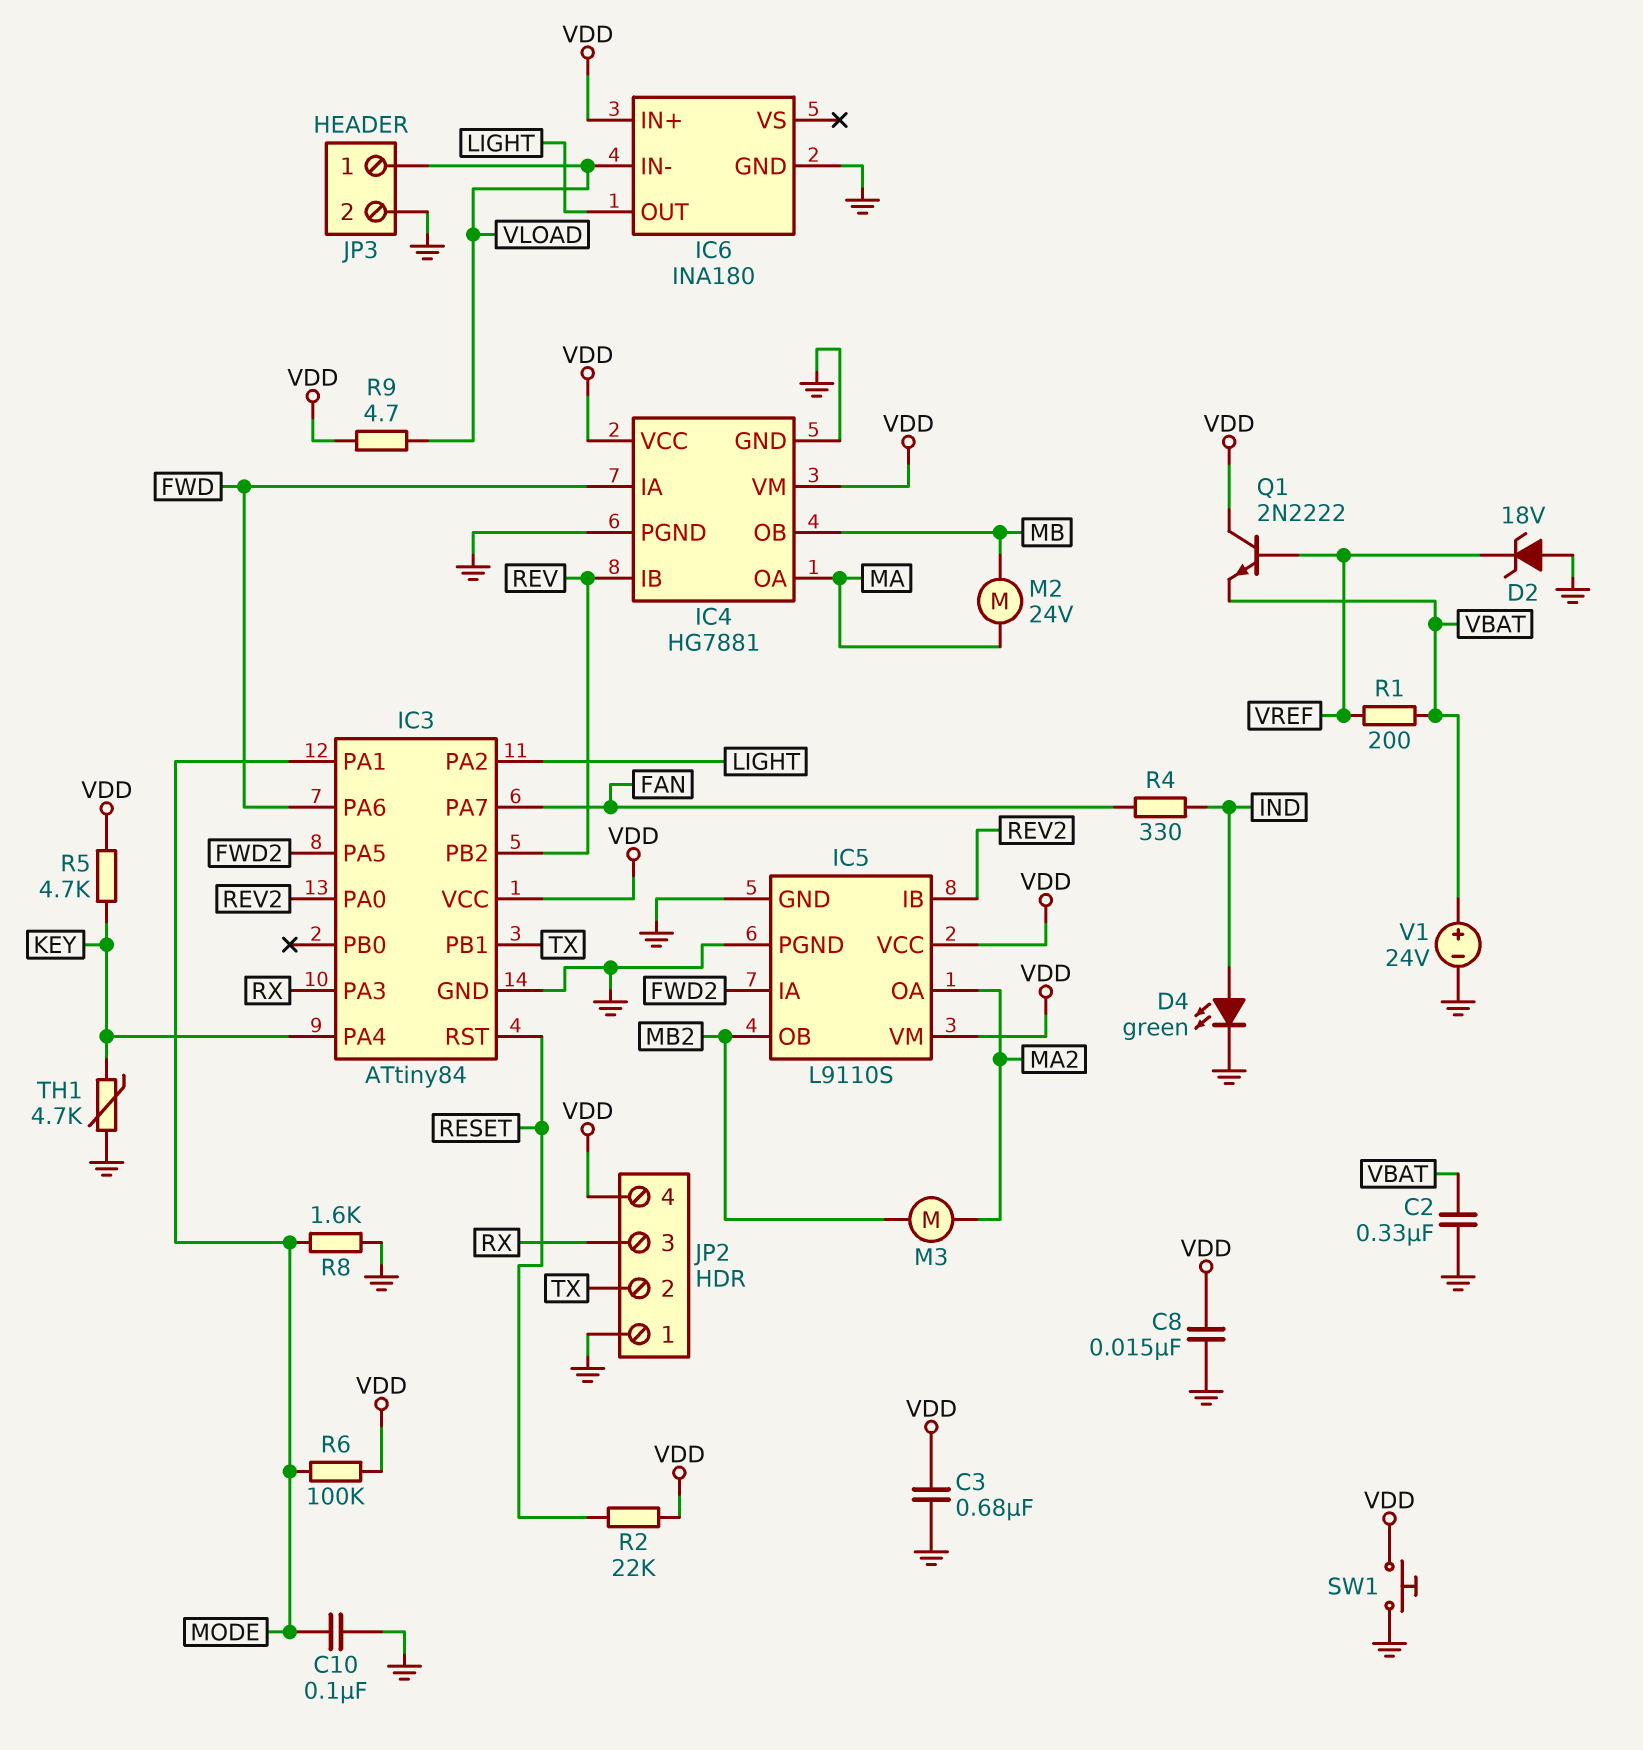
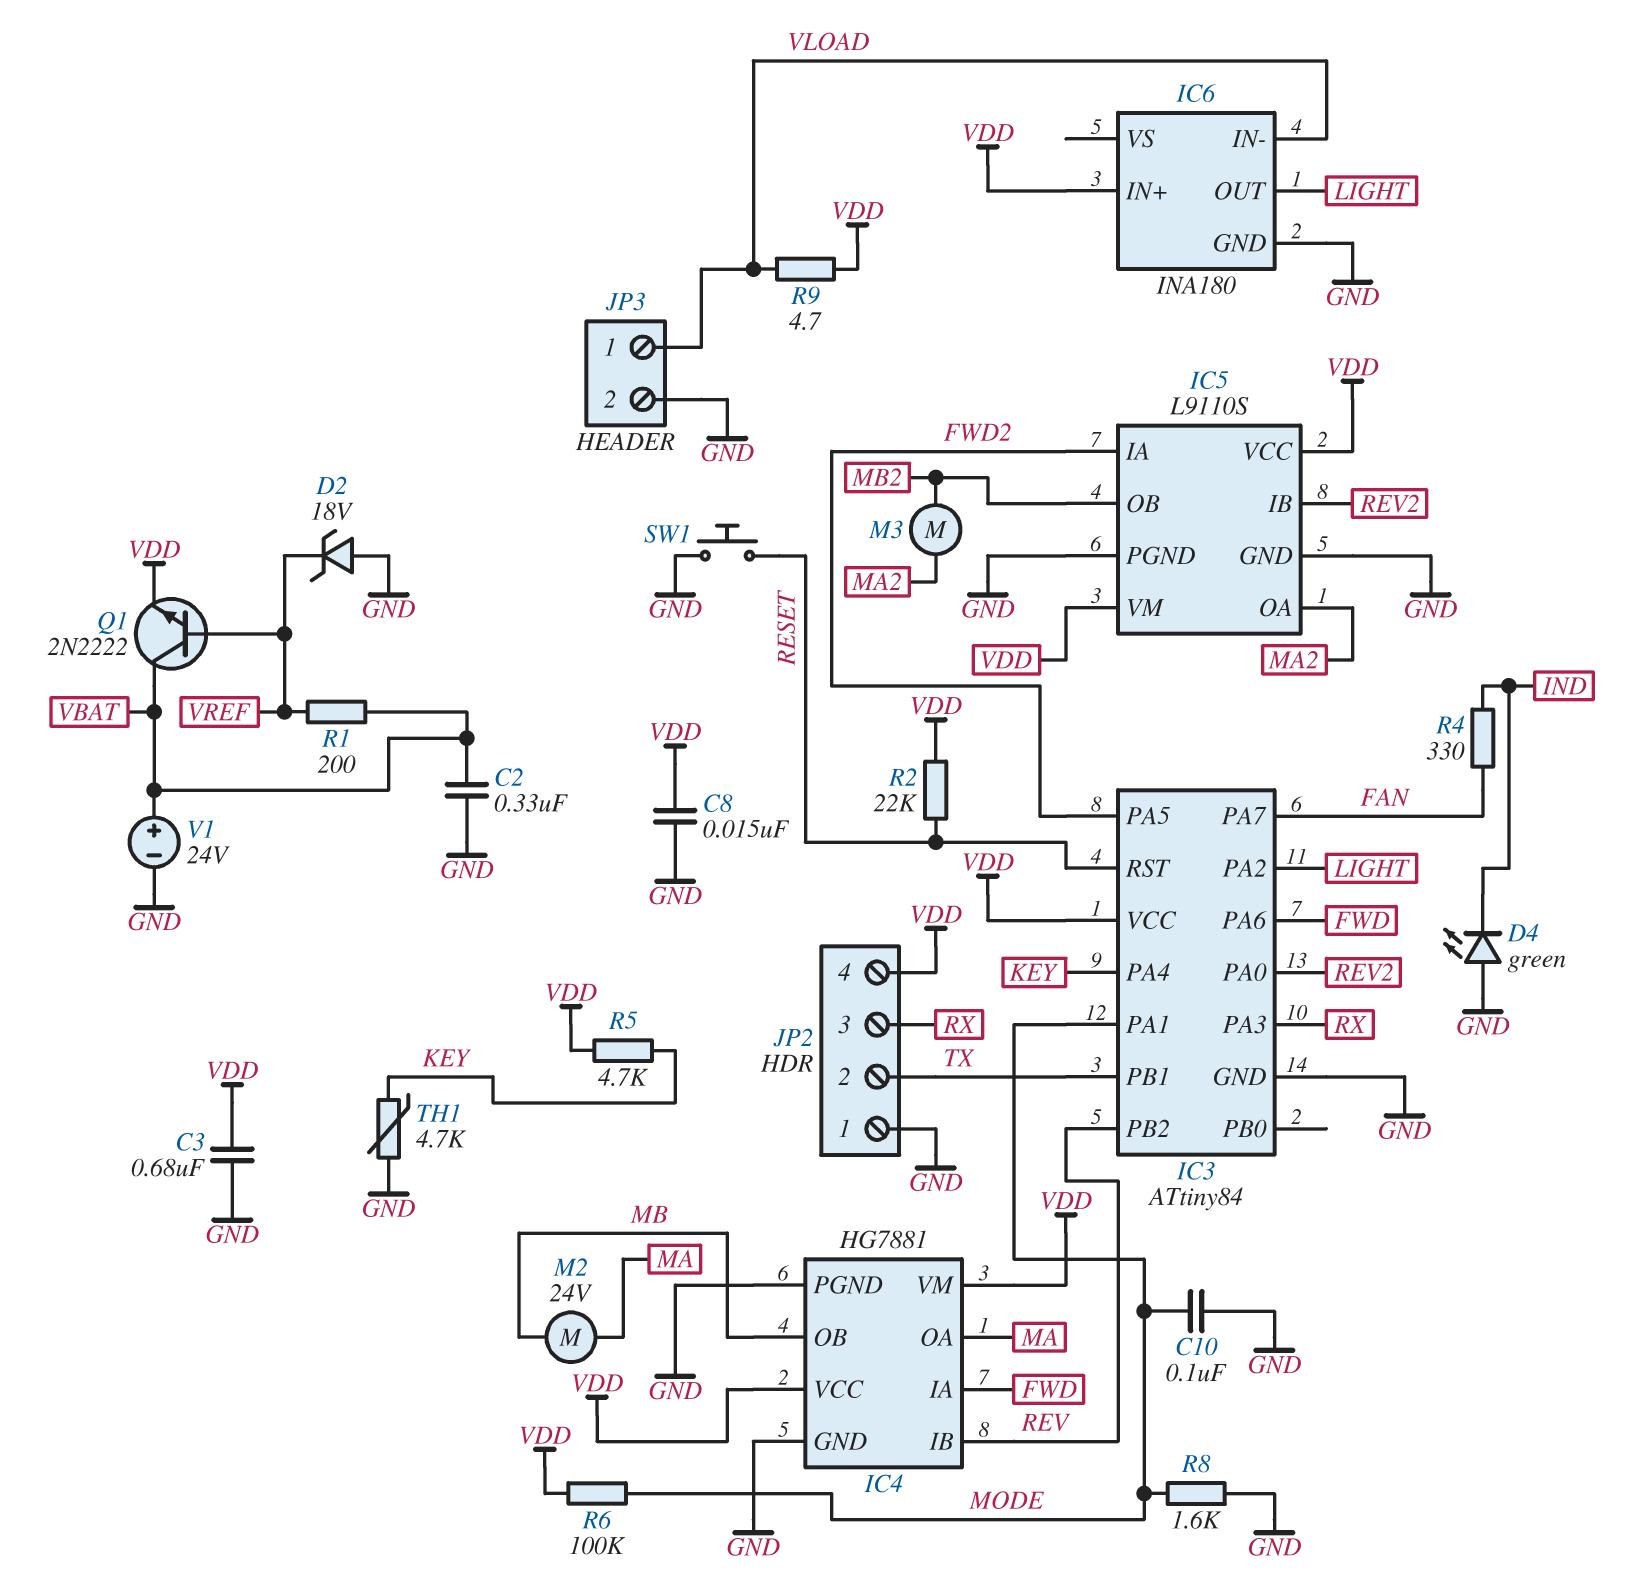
D4: LED green (A IND, K GND) -> LED green (A GND, K IND)
Q1: NPN 2N2222 (B VREF, C VDD, E VBAT) -> NPN 2N2222 (B VREF, C VBAT, E VDD)
SW1: button (GND, VDD) -> button (GND, RESET)

